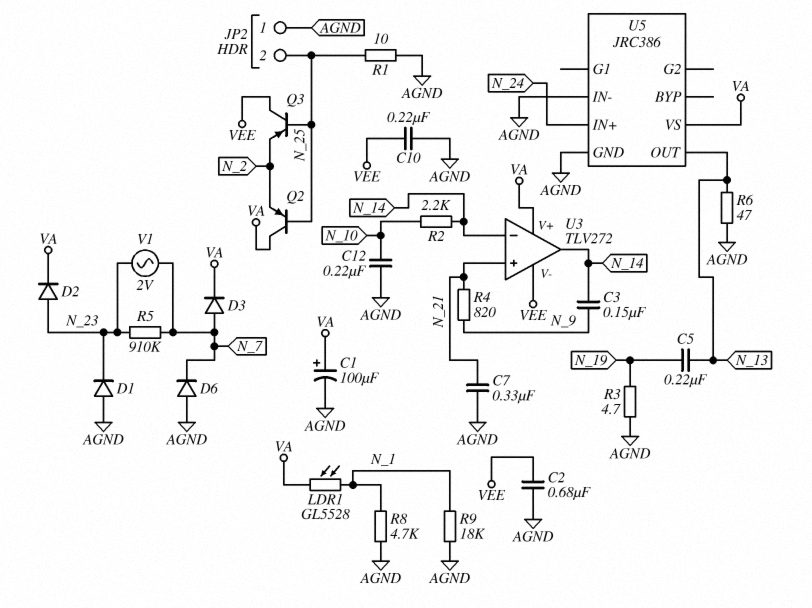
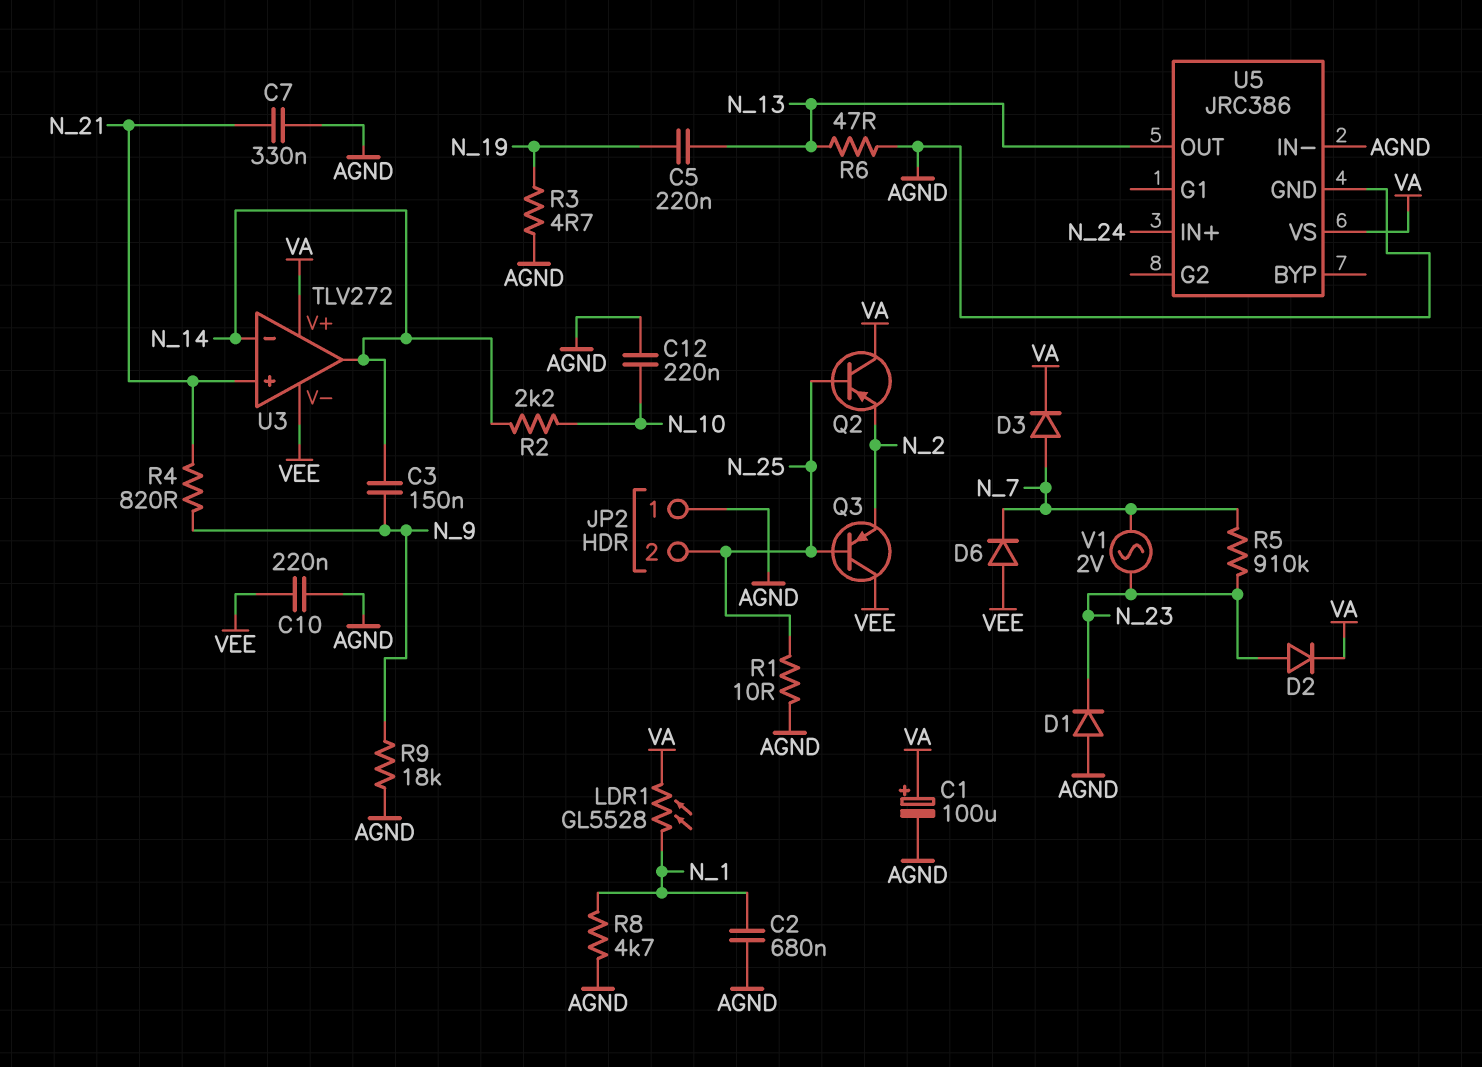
C2: 680nF (AGND, VEE) -> 680nF (AGND, N_1)
D6: diode (A AGND, K N_7) -> diode (A VEE, K N_7)
R9: 18k (AGND, N_1) -> 18k (AGND, N_9)

